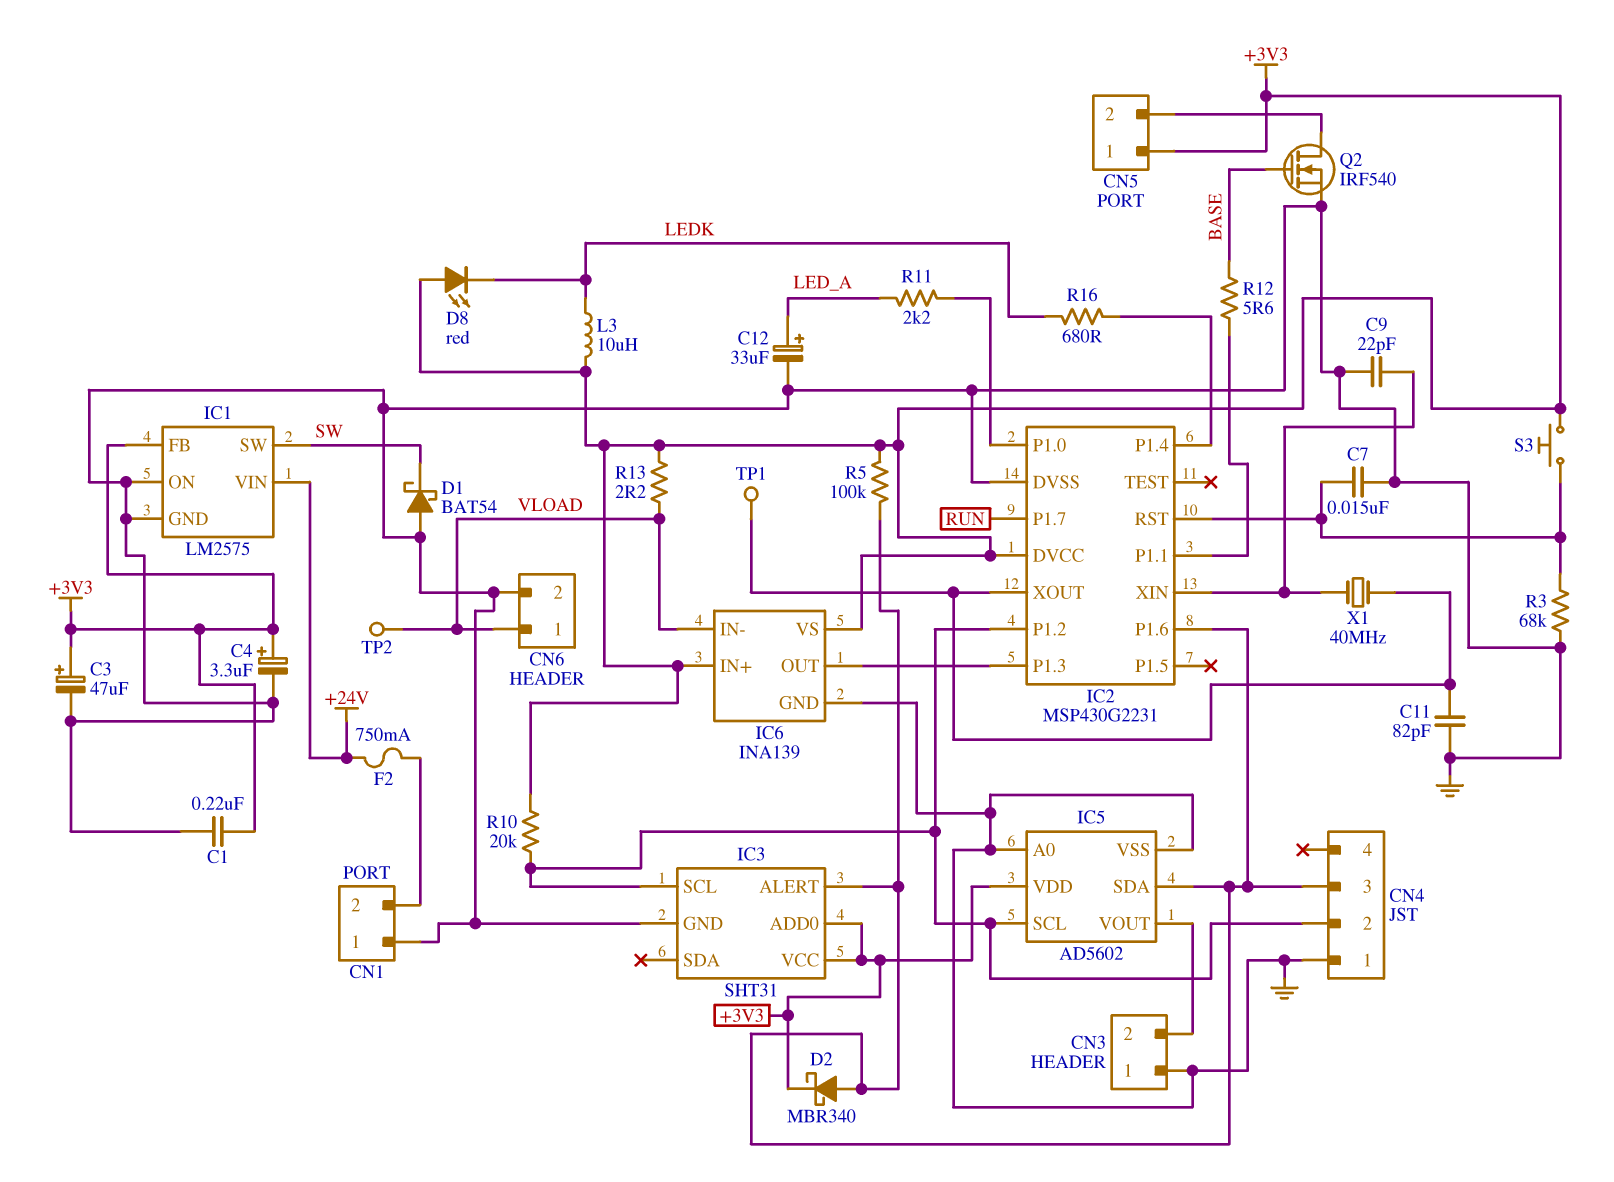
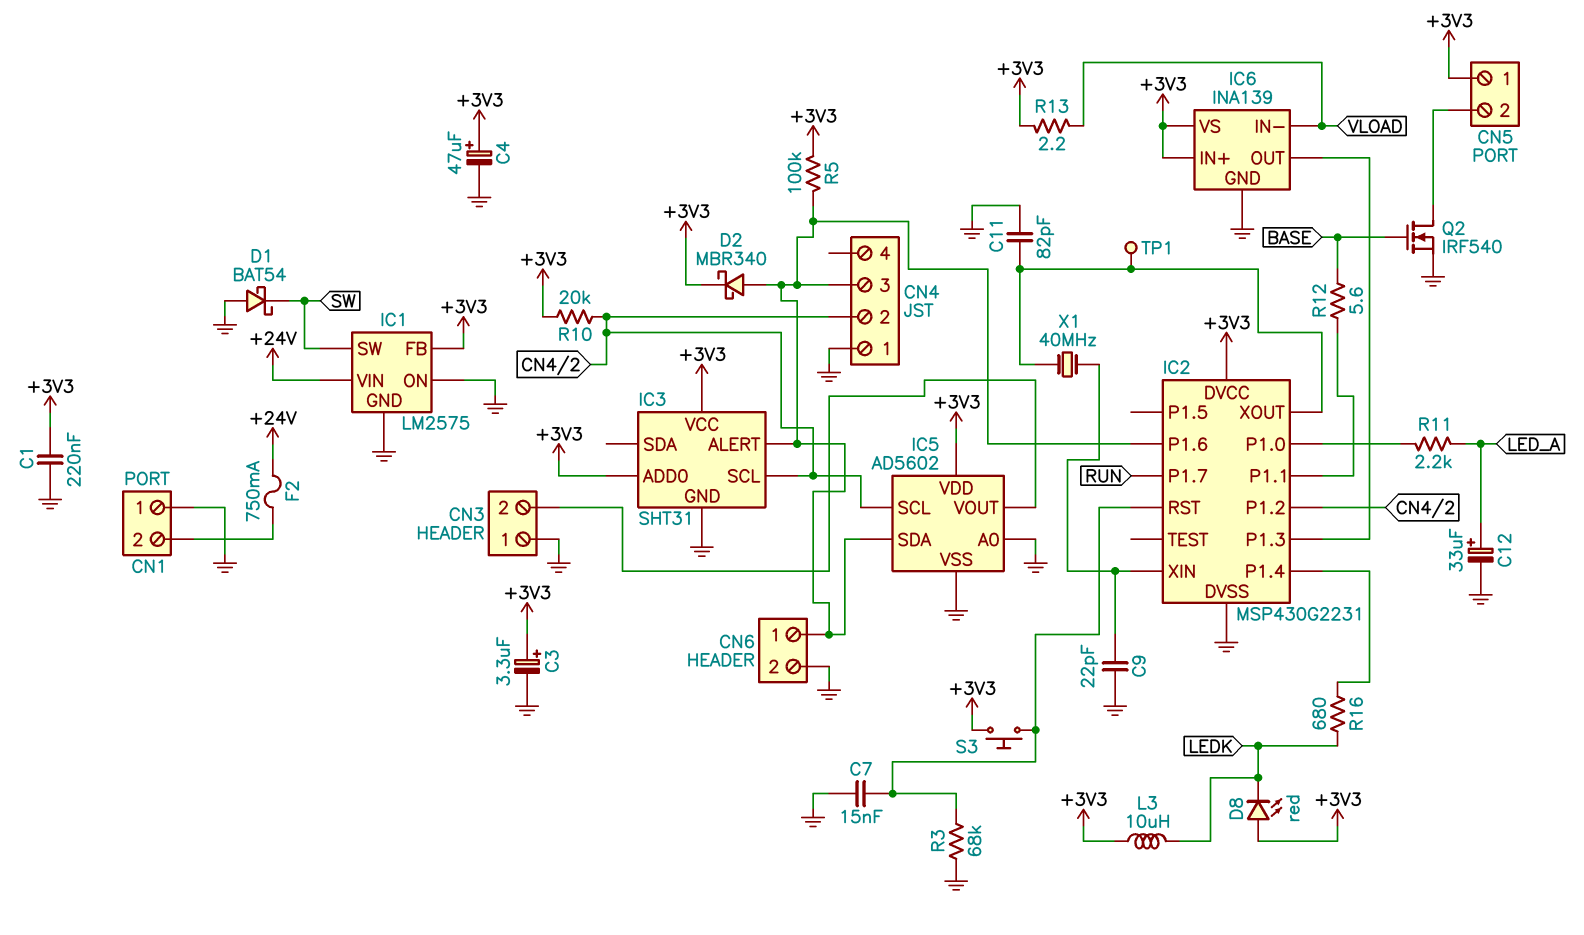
C3: 47uF (plus +3V3, minus GND) -> 3.3uF (plus +3V3, minus GND)
C4: 3.3uF (plus +3V3, minus GND) -> 47uF (plus +3V3, minus GND)
CN6 pin 1: VLOAD -> CN4/3
TP2: test point (VLOAD) -> none

